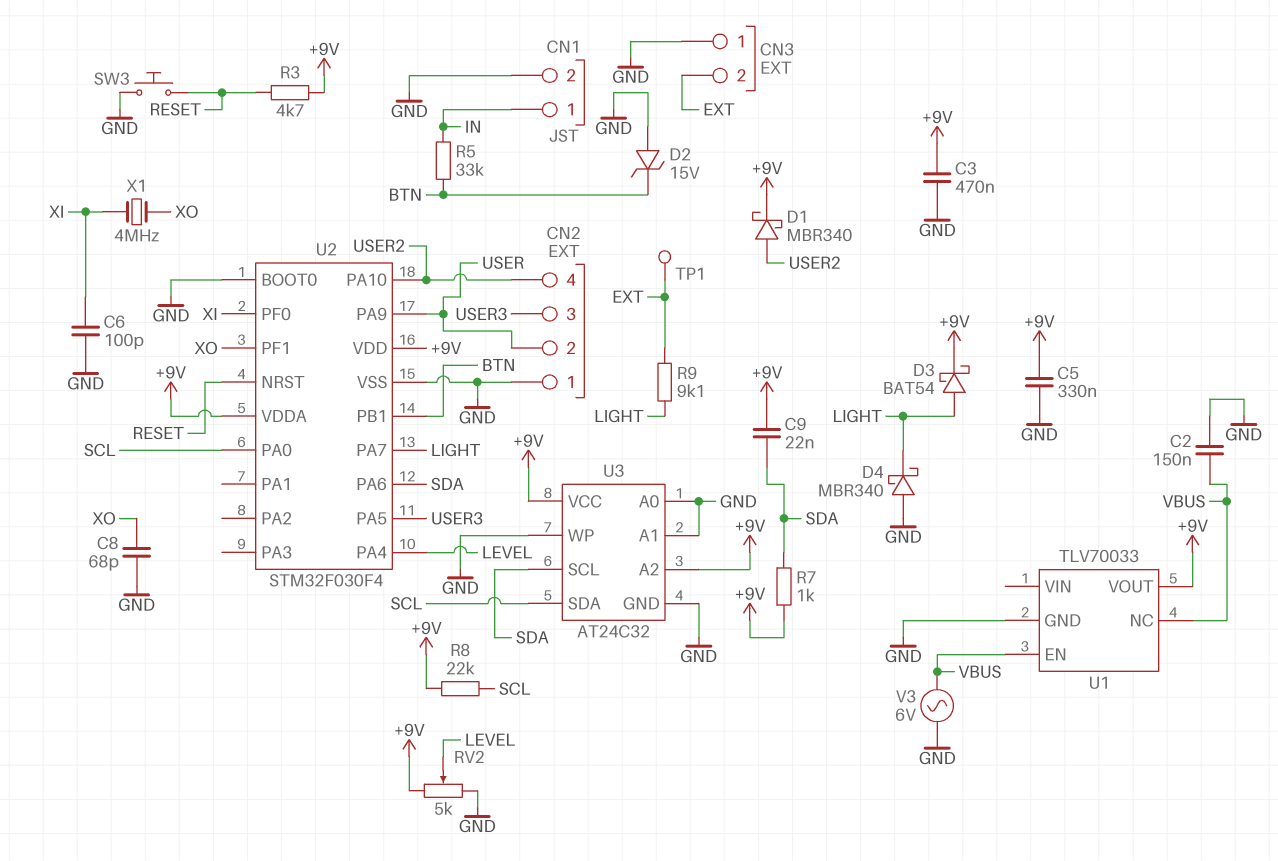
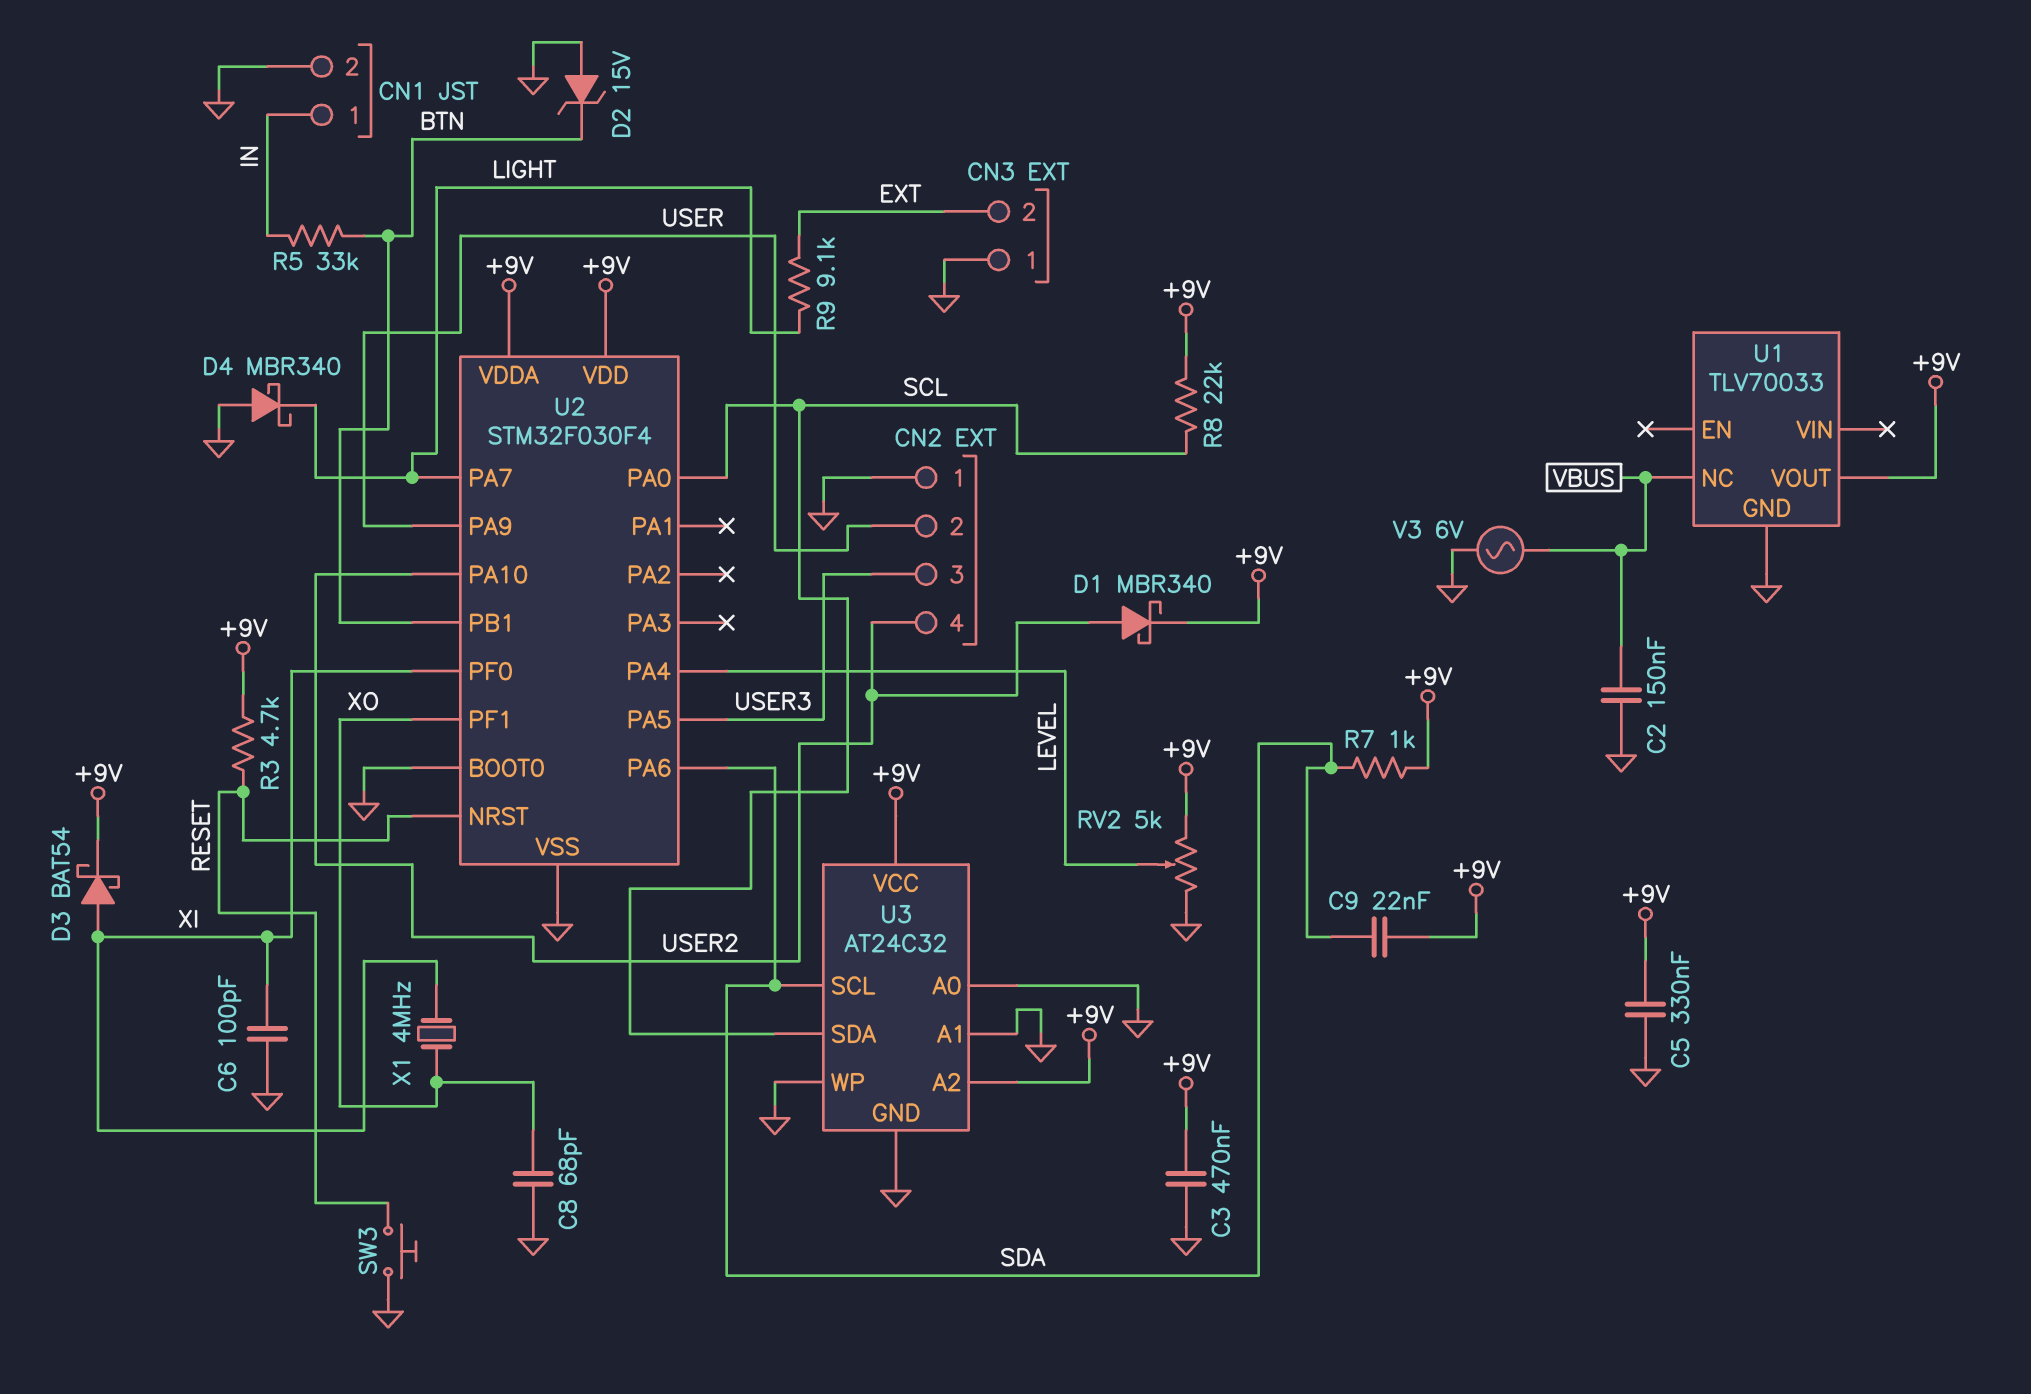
D3: schottky BAT54 (A LIGHT, K +9V) -> schottky BAT54 (A XI, K +9V)
TP1: test point (EXT) -> none
U1 pin EN: VBUS -> none

